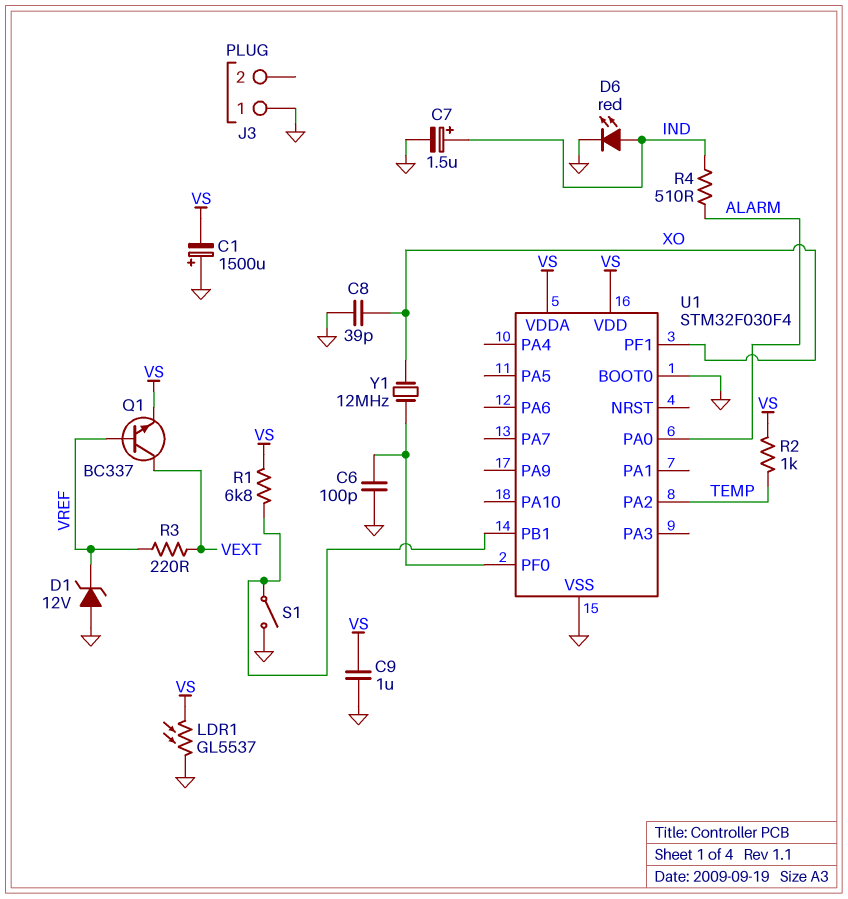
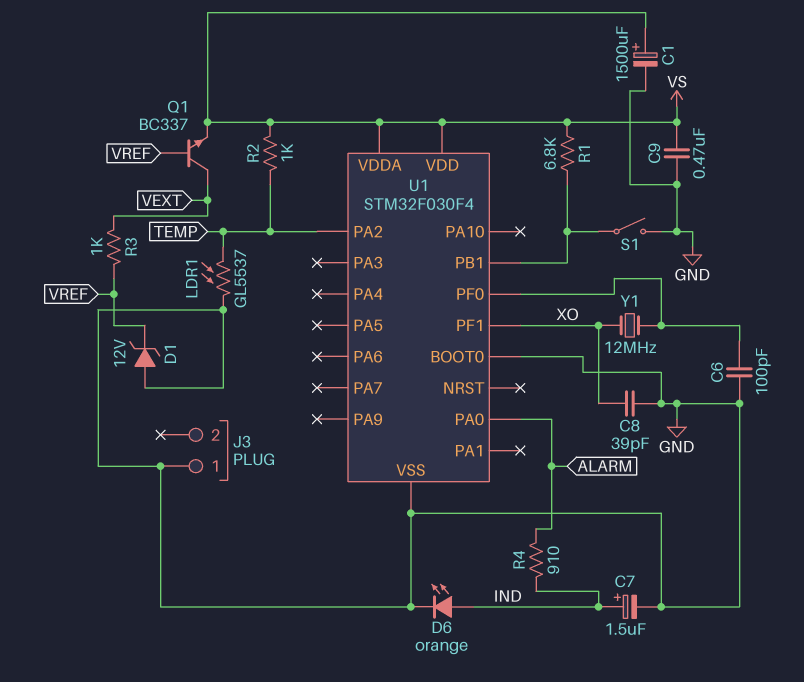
C1: 1500uF (plus GND, minus VS) -> 1500uF (plus VS, minus GND)
C9: 1uF (GND, VS) -> 470nF (GND, VS)
D6: LED red (A IND, K GND) -> LED orange (A IND, K GND)
LDR1: GL5537 (GND, VS) -> GL5537 (GND, TEMP)
R3: 220 (VEXT, VREF) -> 1k (VEXT, VREF)
R4: 510 (ALARM, IND) -> 910 (ALARM, IND)

